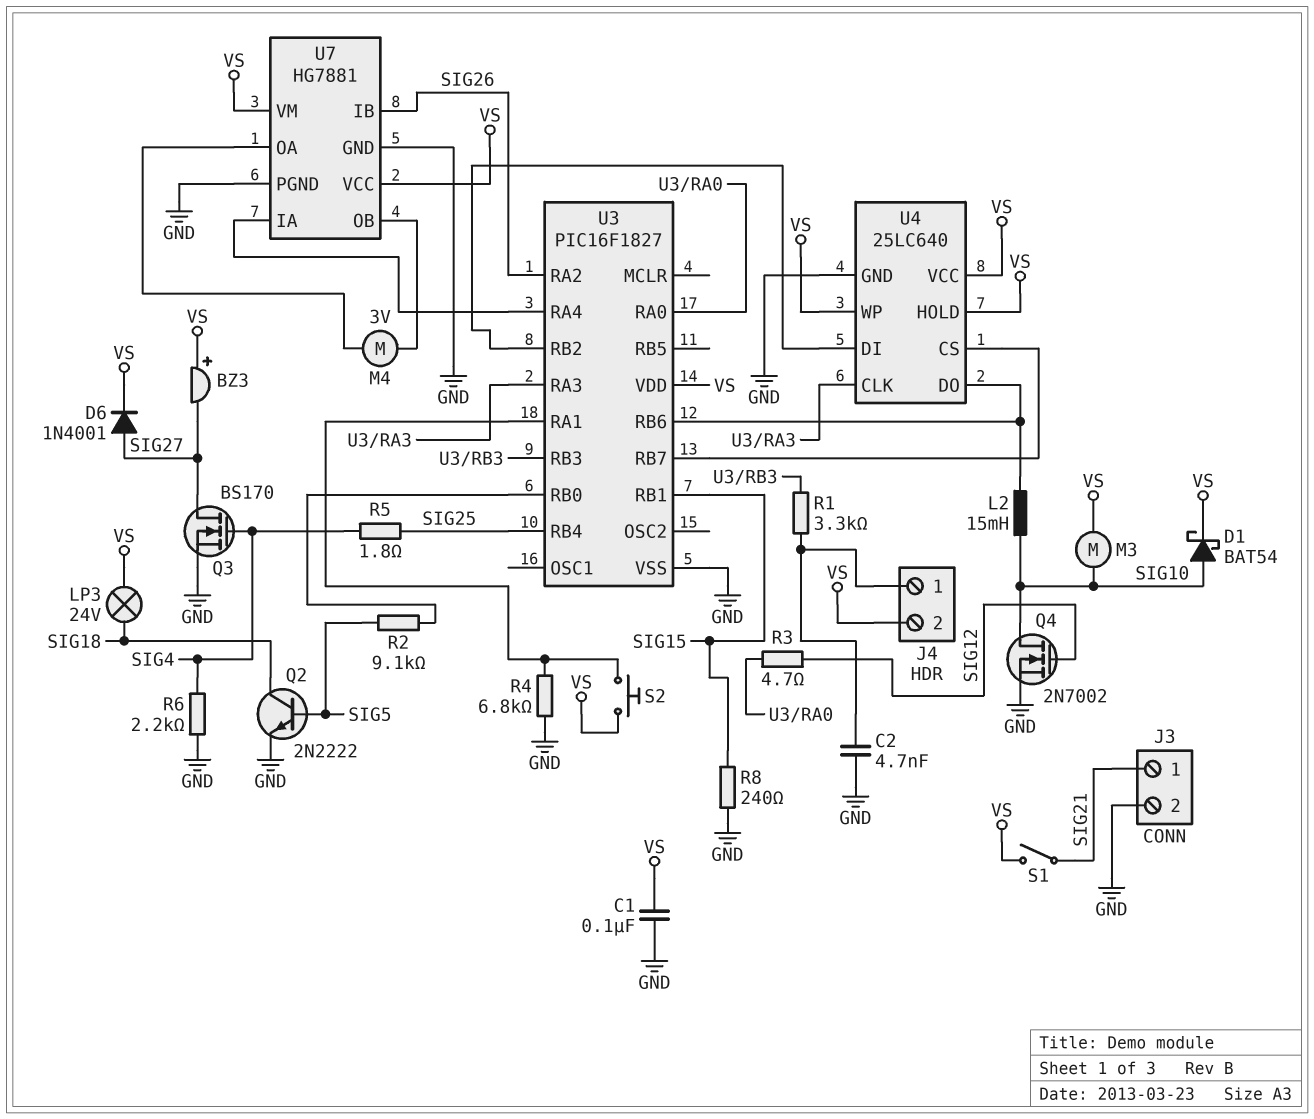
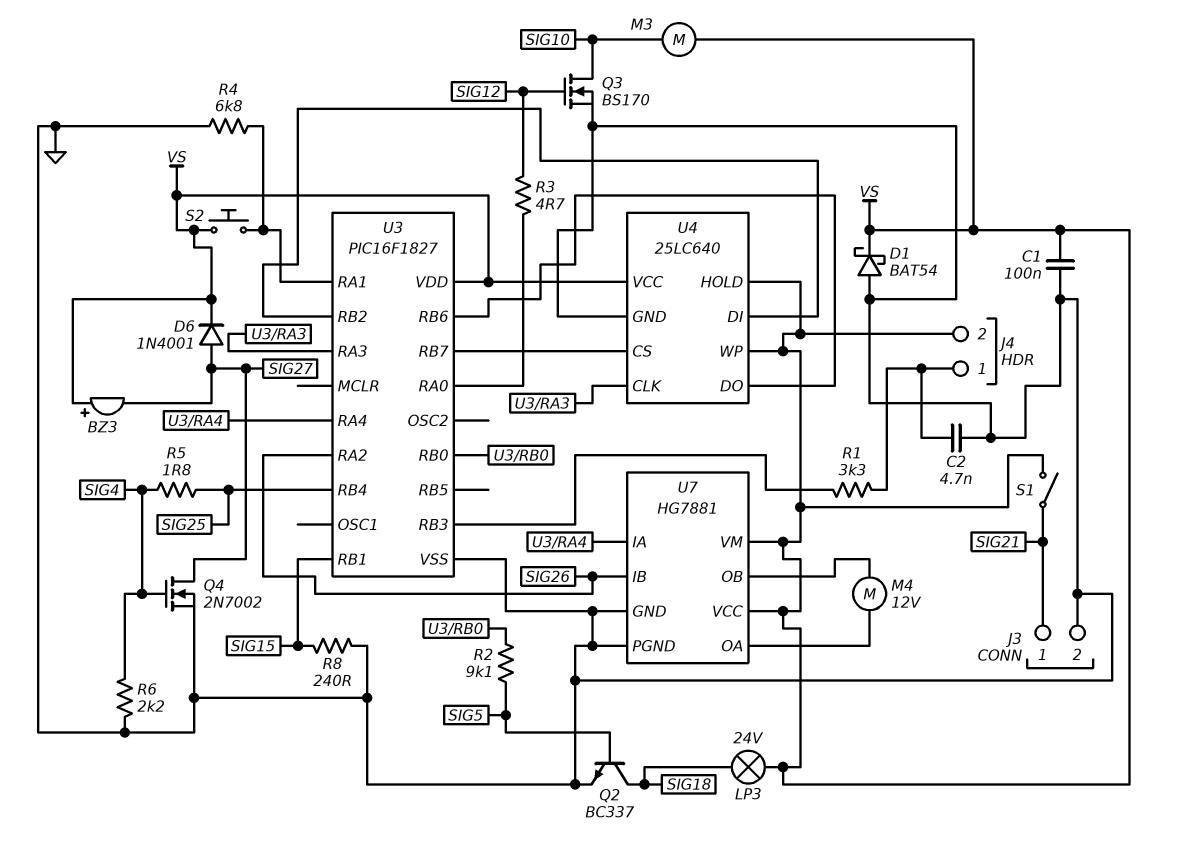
D1: schottky BAT54 (A SIG10, K VS) -> schottky BAT54 (A GND, K VS)
L2: 15mH (SIG10, U3/RB6) -> none
M4: motor 3V (U7/OA, U7/OB) -> motor 12V (U7/OA, U7/OB)
Q2: NPN 2N2222 (B SIG5, C SIG18, E GND) -> NPN BC337 (B SIG5, C SIG18, E GND)
Q3: NMOS BS170 (G SIG4, D SIG27, S GND) -> NMOS BS170 (G SIG12, D SIG10, S GND)
Q4: NMOS 2N7002 (G SIG12, D SIG10, S GND) -> NMOS 2N7002 (G SIG4, D SIG27, S GND)

